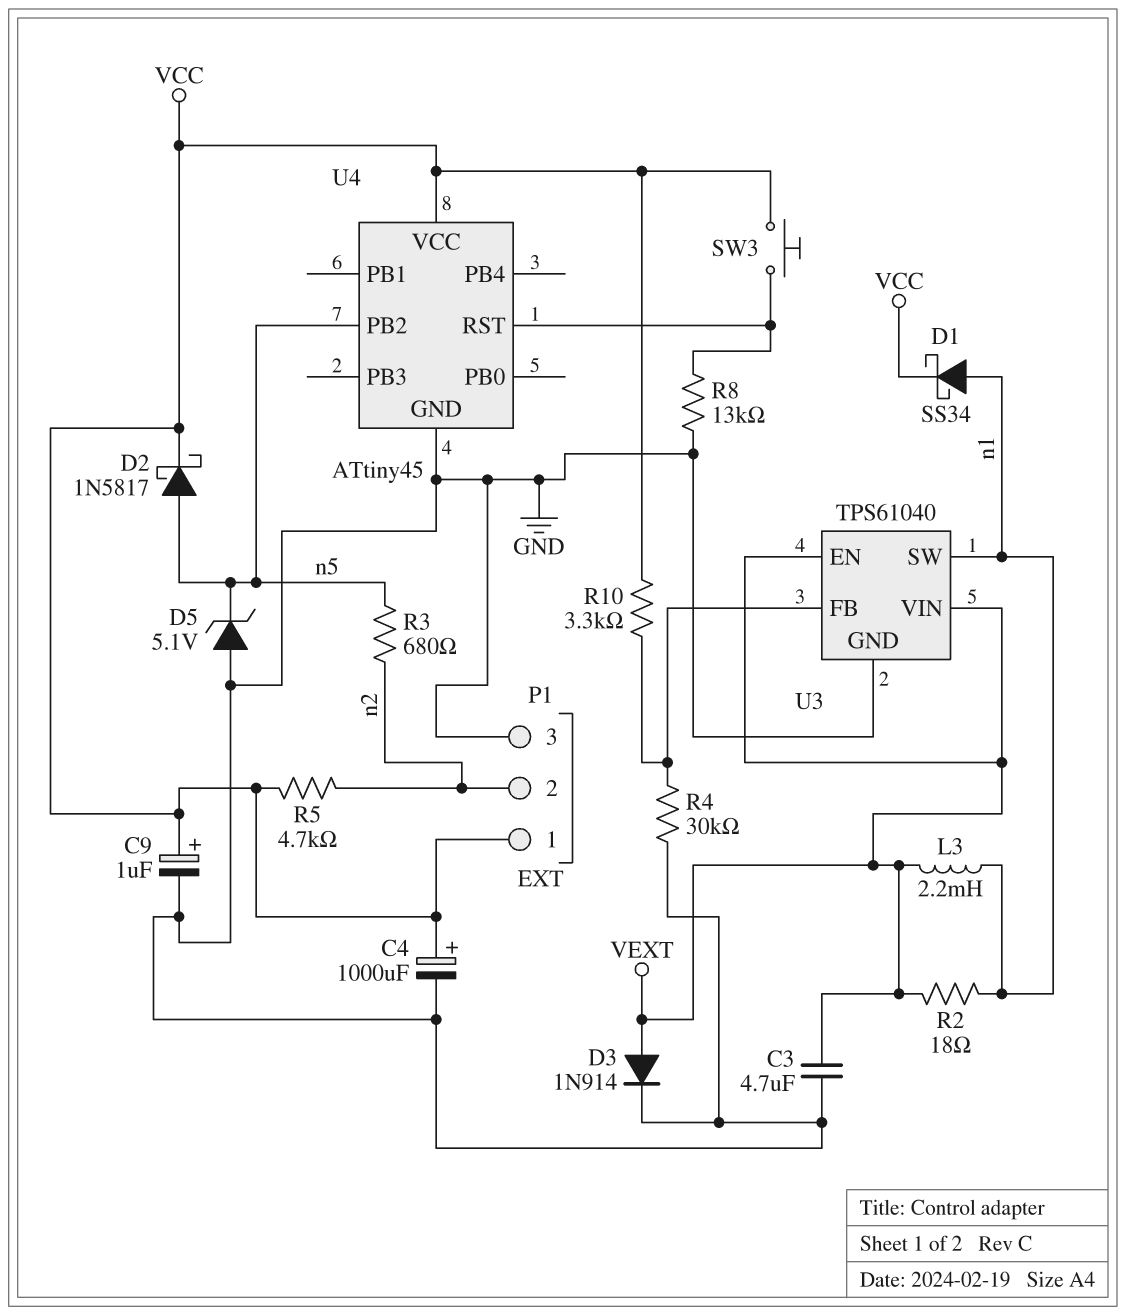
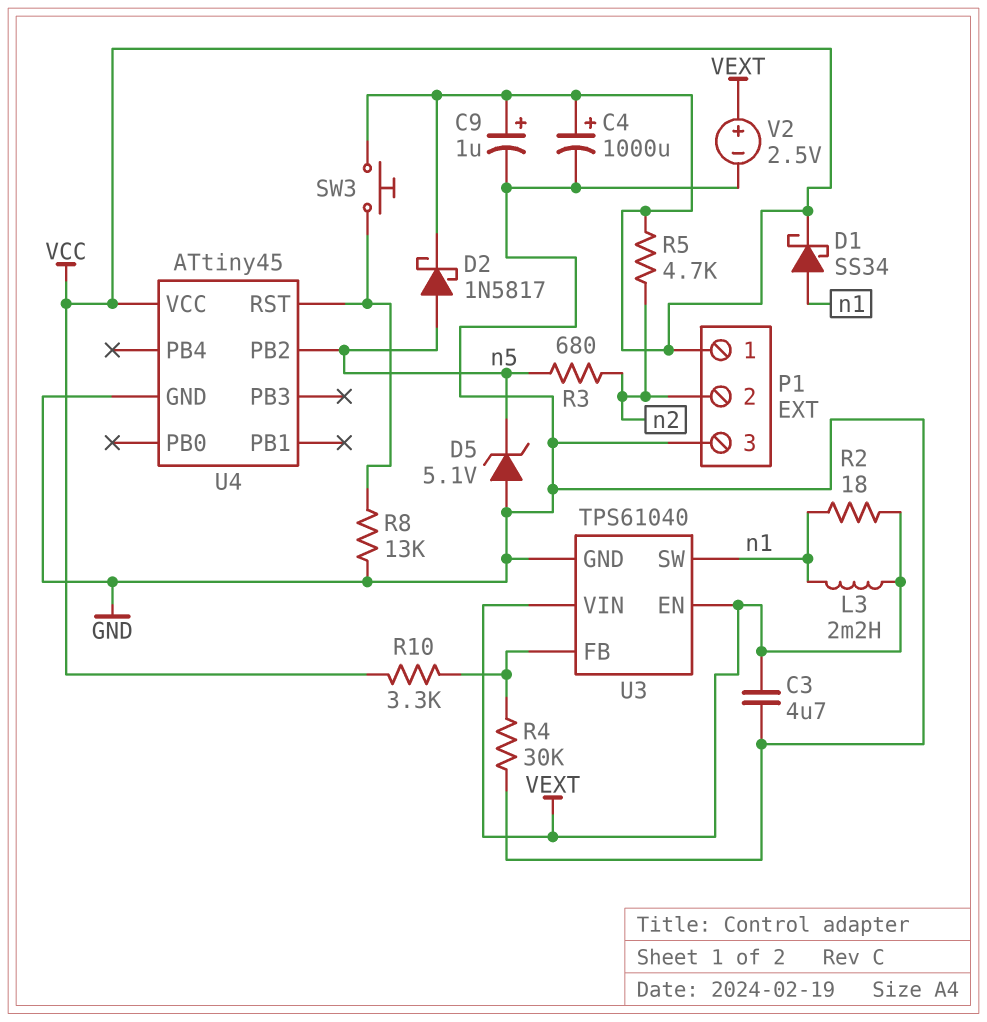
D3: diode 1N914 (A VEXT, K GND) -> none
V2: none -> 2.5V (plus VEXT, minus GND)

